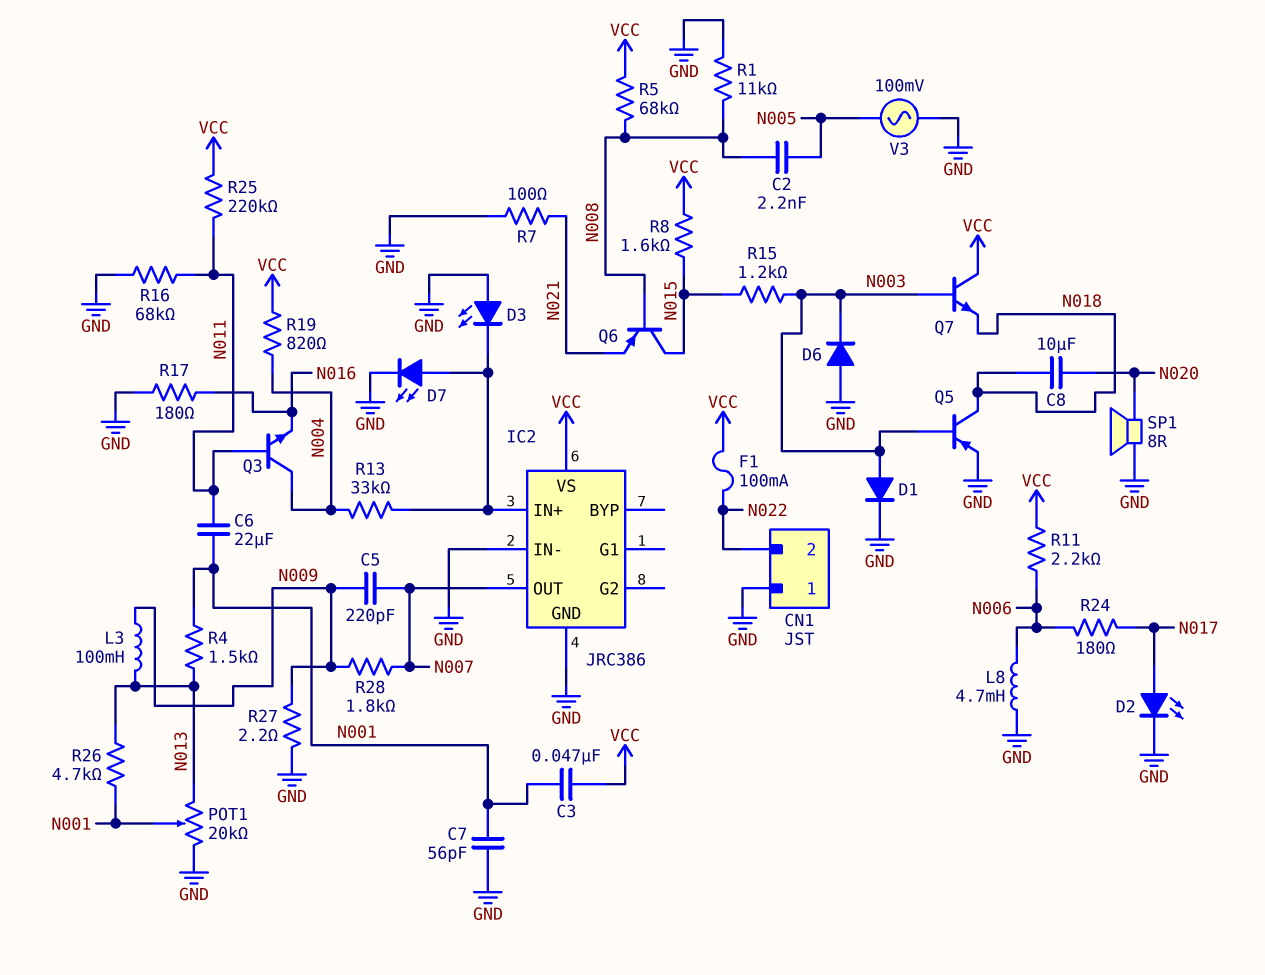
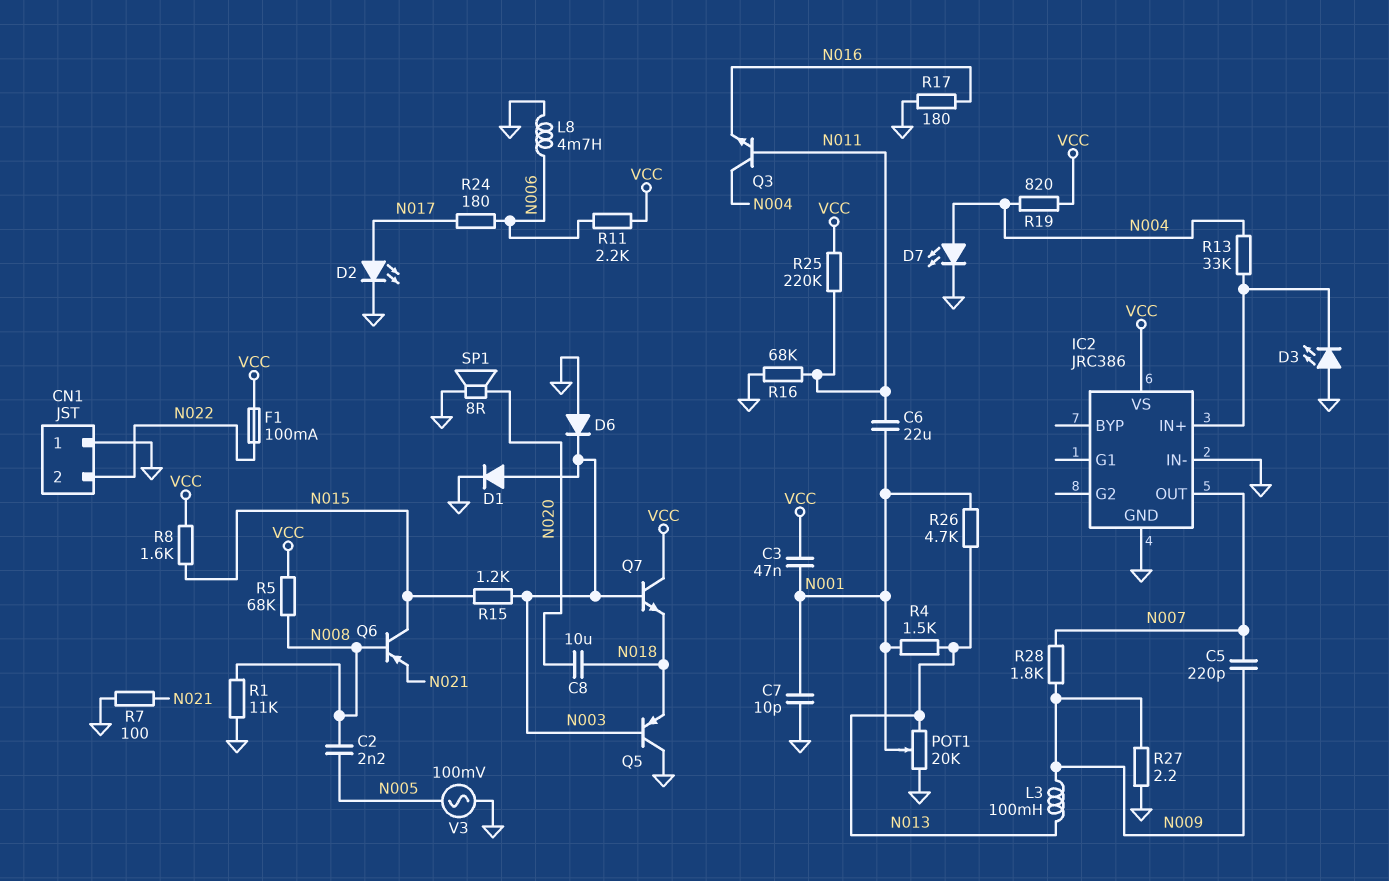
C7: 56pF (GND, N001) -> 10pF (GND, N001)
D7: LED (A IC2/IN+, K GND) -> LED (A N004, K GND)
Q5: PNP (B N003, C N018, E GND) -> PNP (B N003, C GND, E N018)

